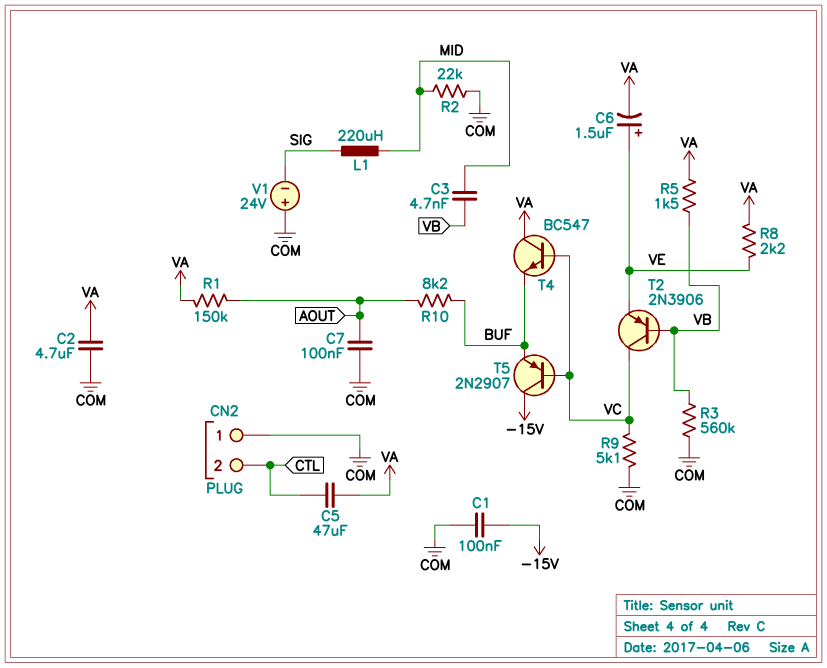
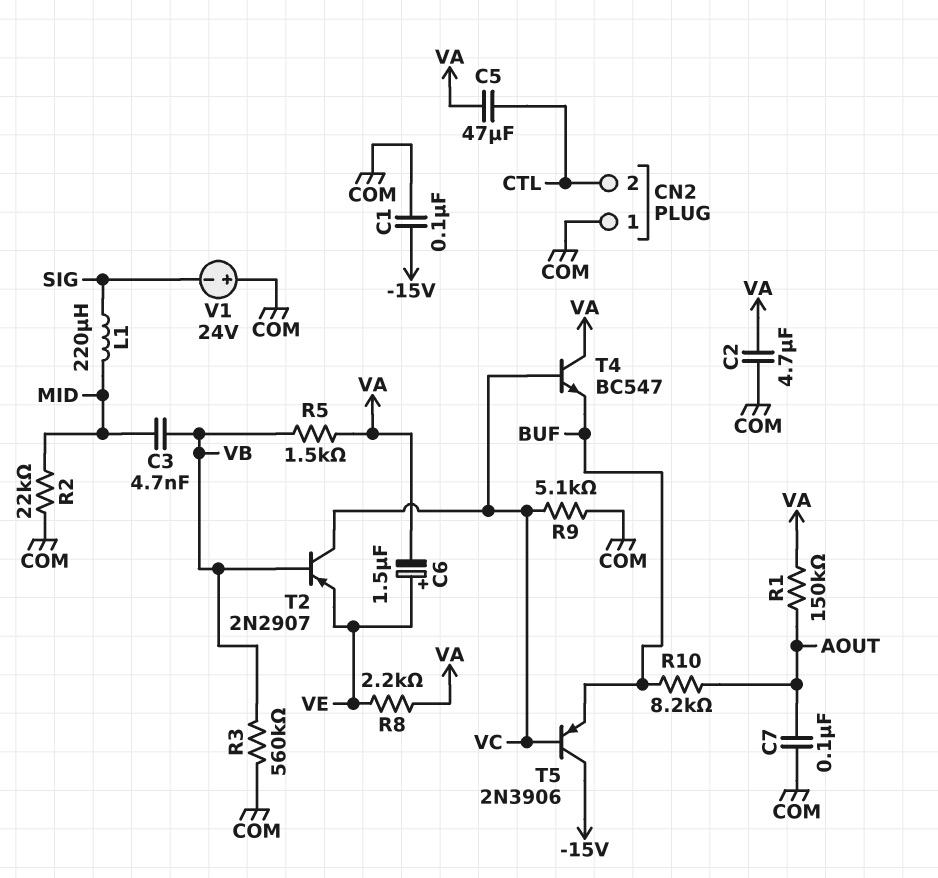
T2: PNP 2N3906 (B VB, C VC, E VE) -> PNP 2N2907 (B VB, C VC, E VE)
T5: PNP 2N2907 (B VC, C -15V, E BUF) -> PNP 2N3906 (B VC, C -15V, E BUF)

